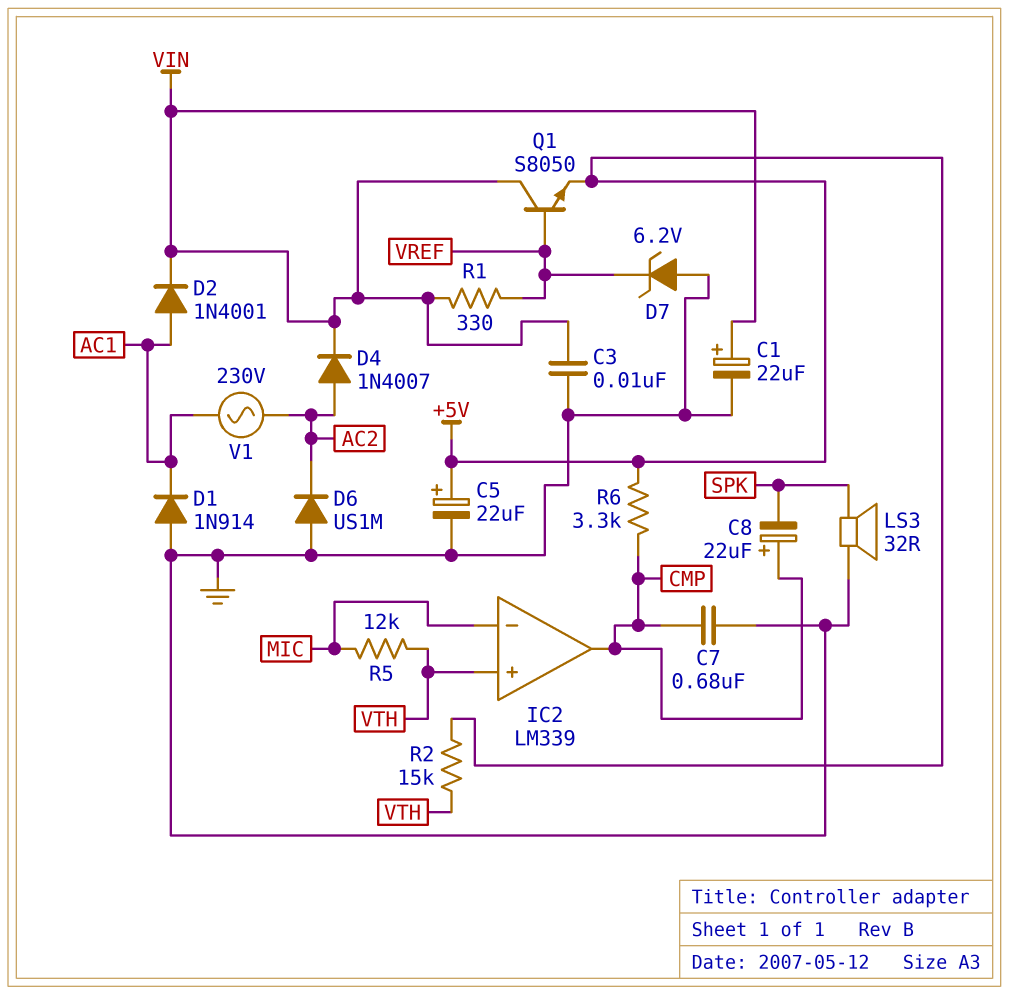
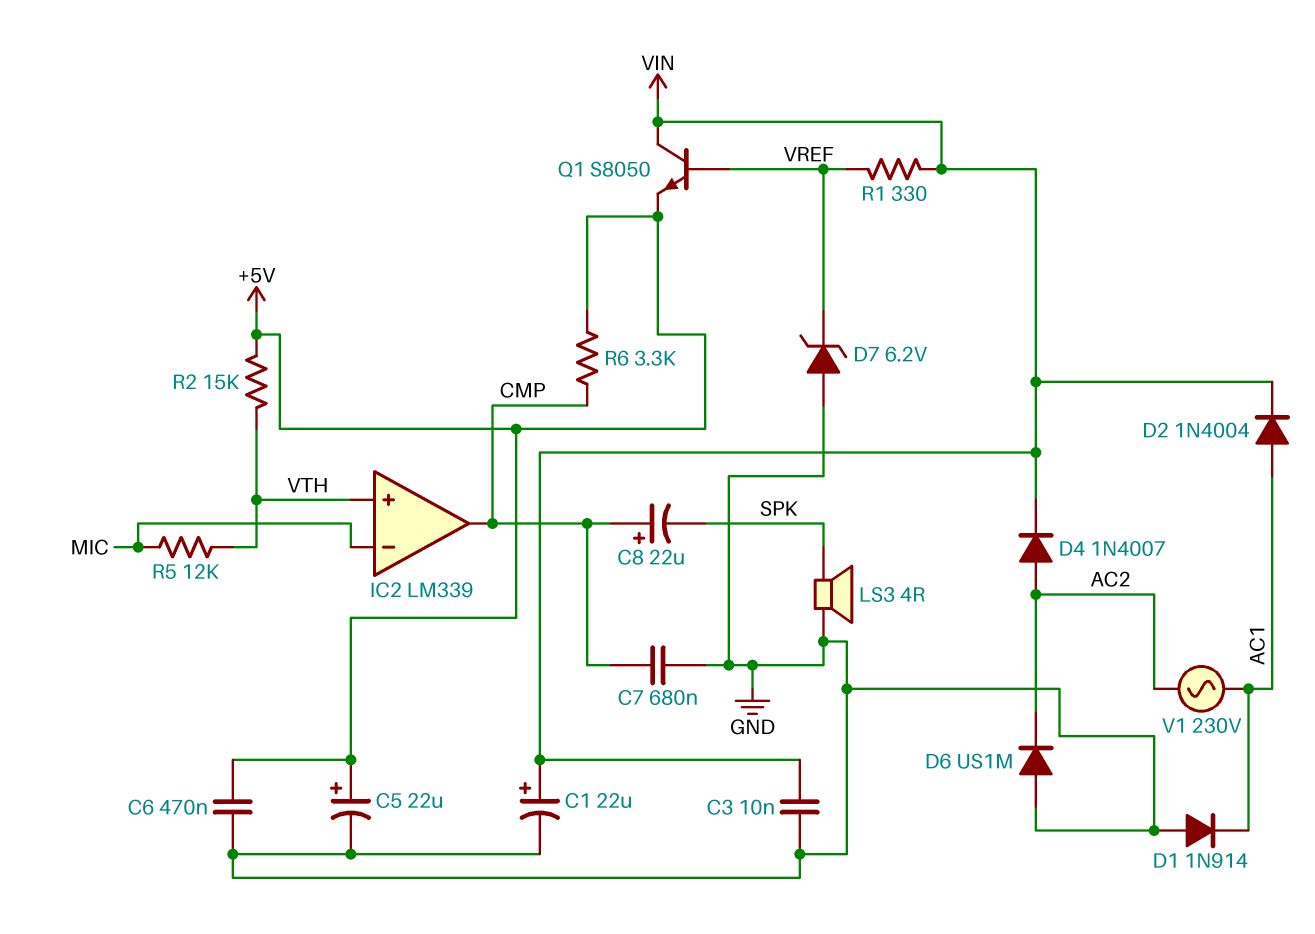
C6: none -> 470nF (+5V, GND)
D2: diode 1N4001 (A AC1, K VIN) -> diode 1N4004 (A AC1, K VIN)
LS3: speaker 32R (GND, SPK) -> speaker 4R (GND, SPK)

